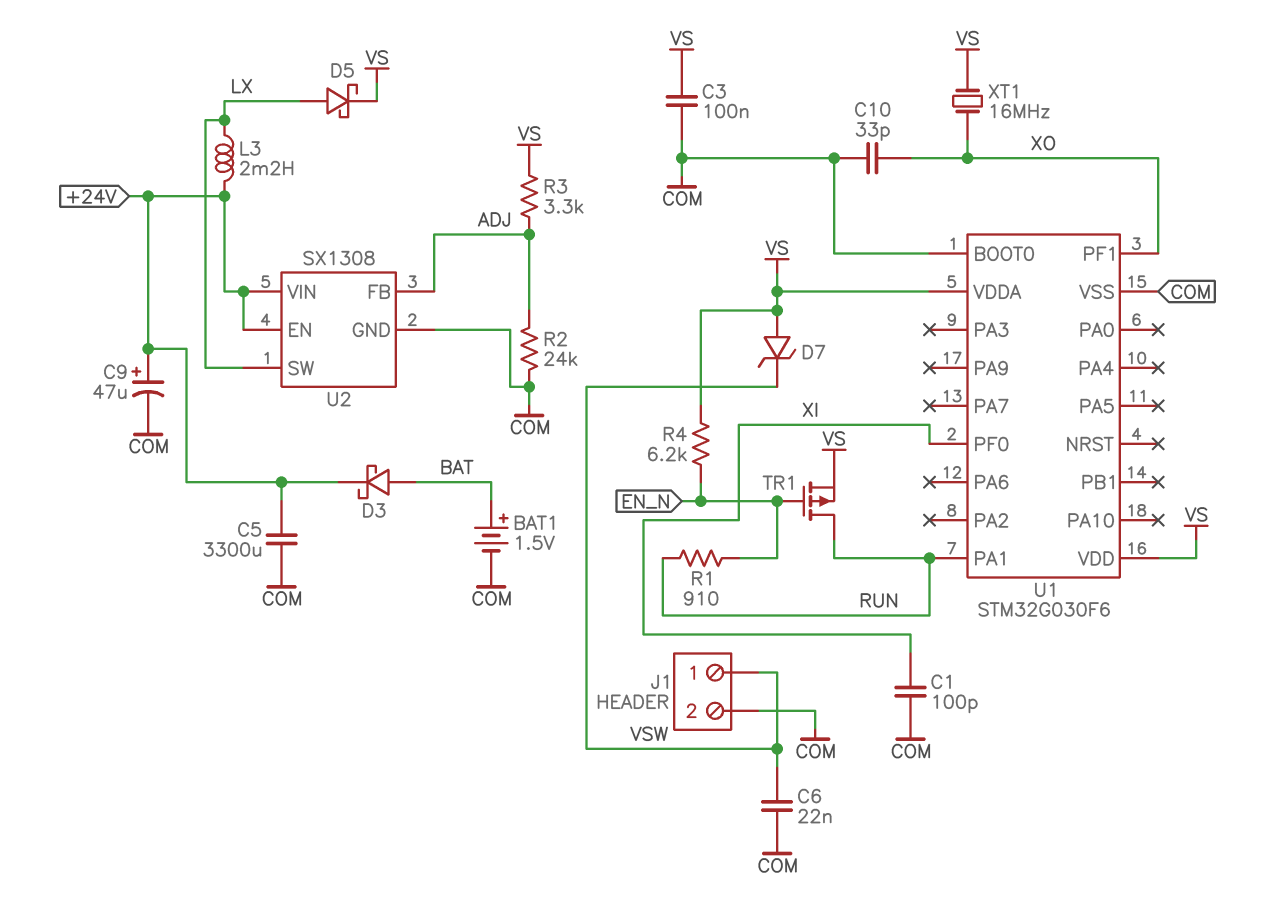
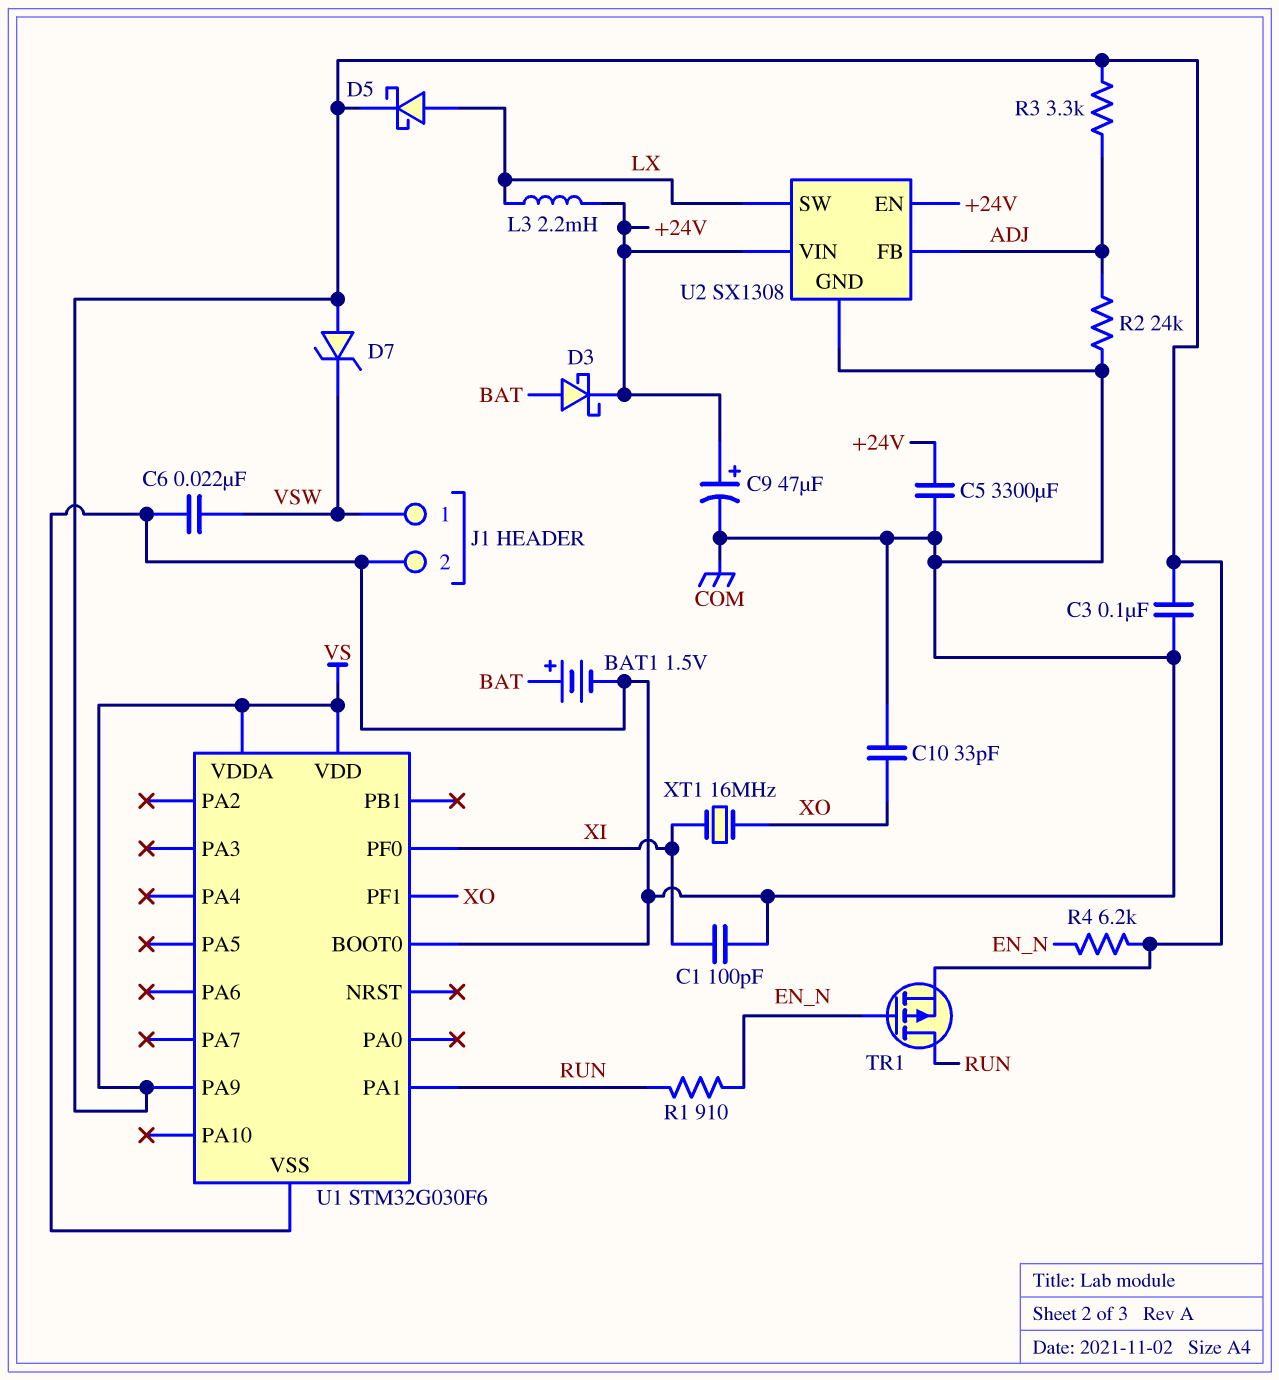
U1 pin PA9: none -> VS
XT1: 16MHz (VS, XO) -> 16MHz (XI, XO)

